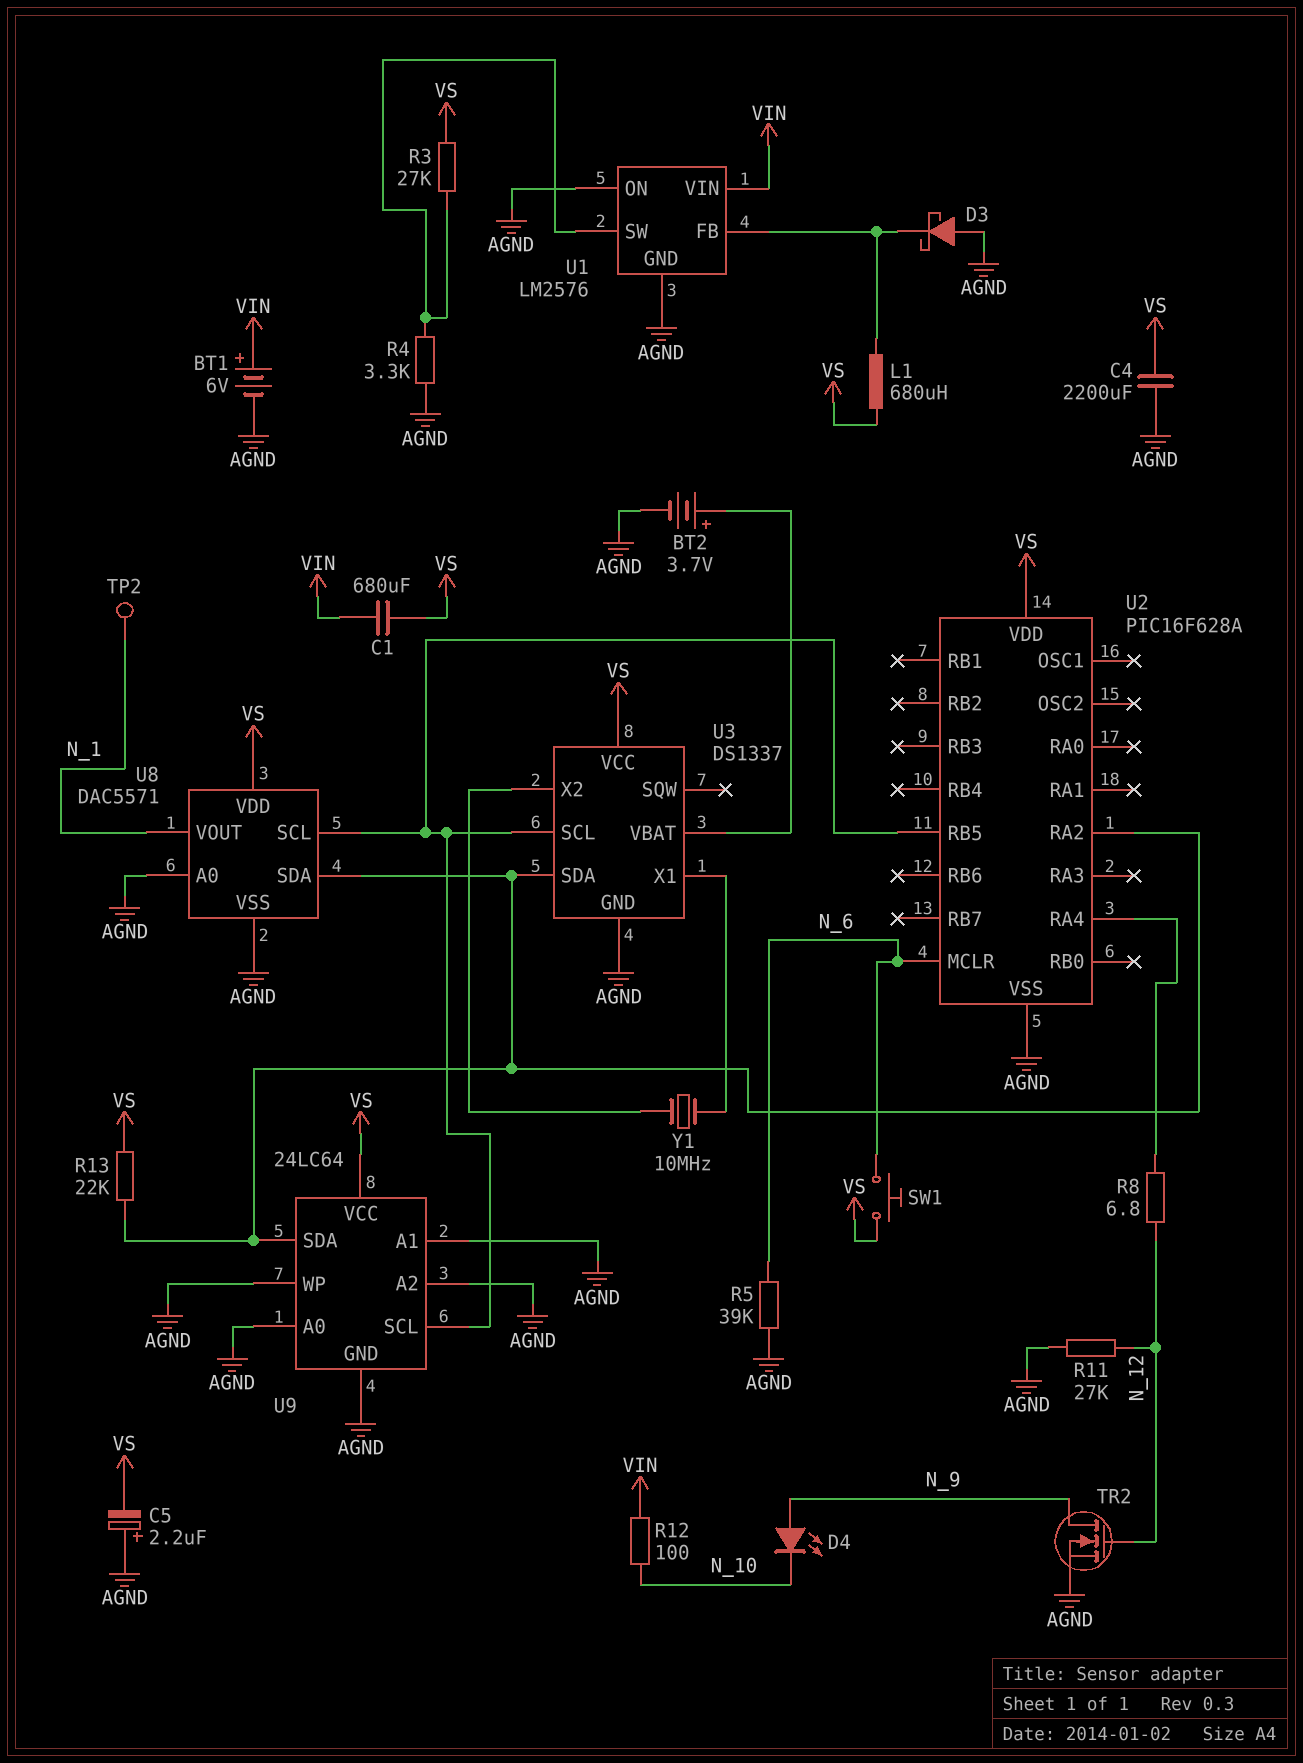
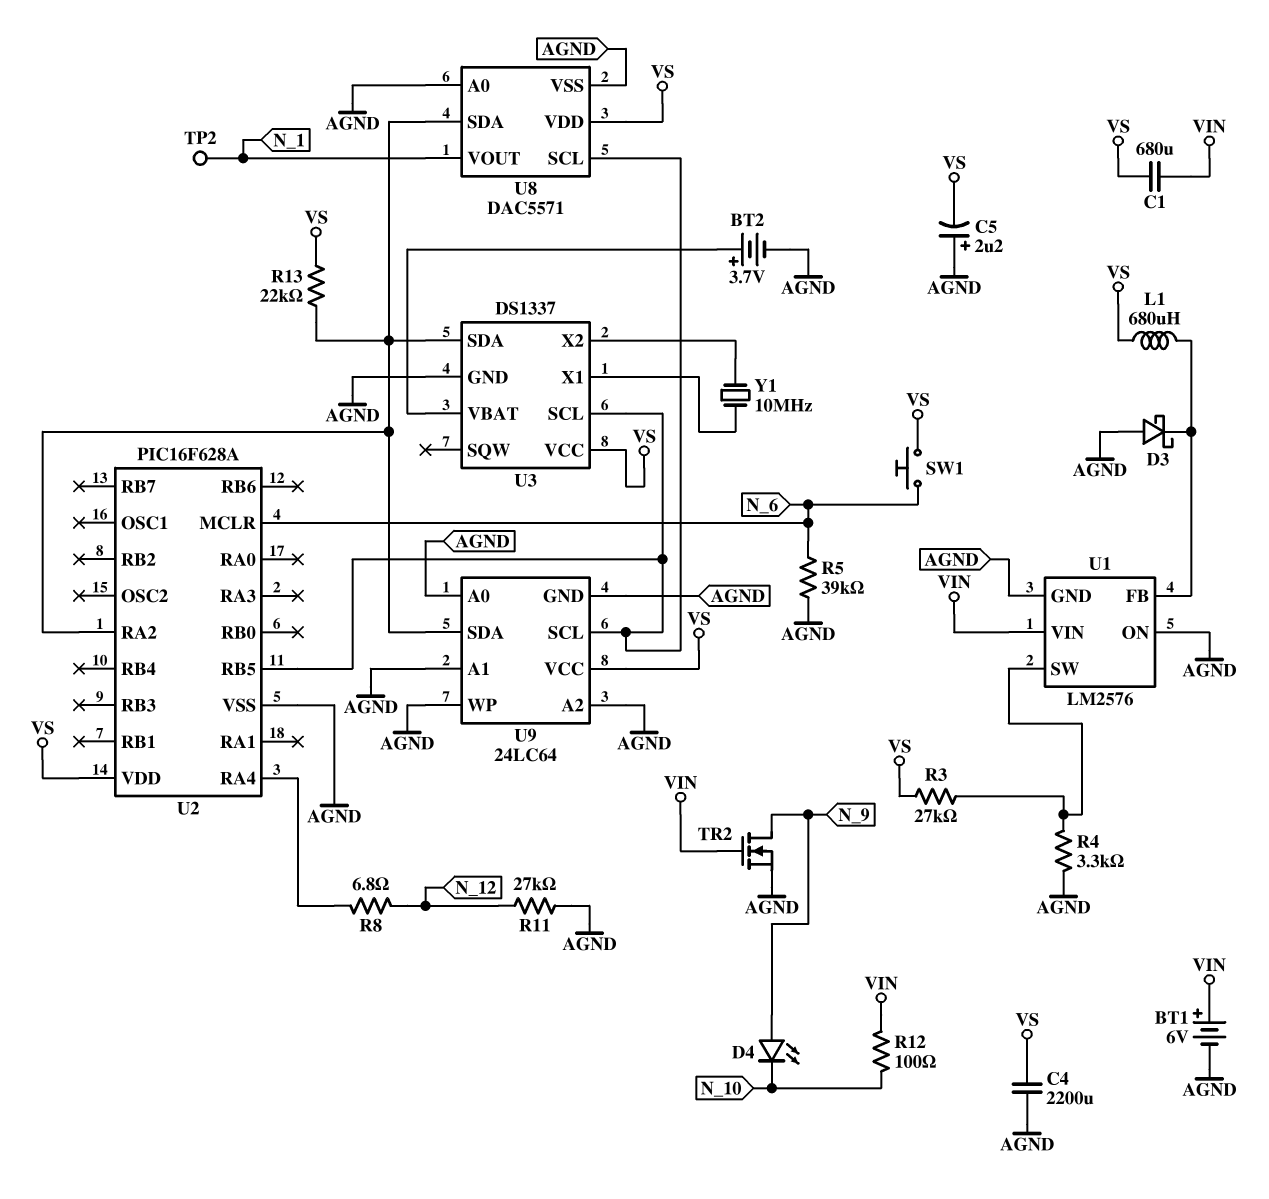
TR2: NMOS (G N_12, D N_9, S AGND) -> NMOS (G VIN, D N_9, S AGND)

